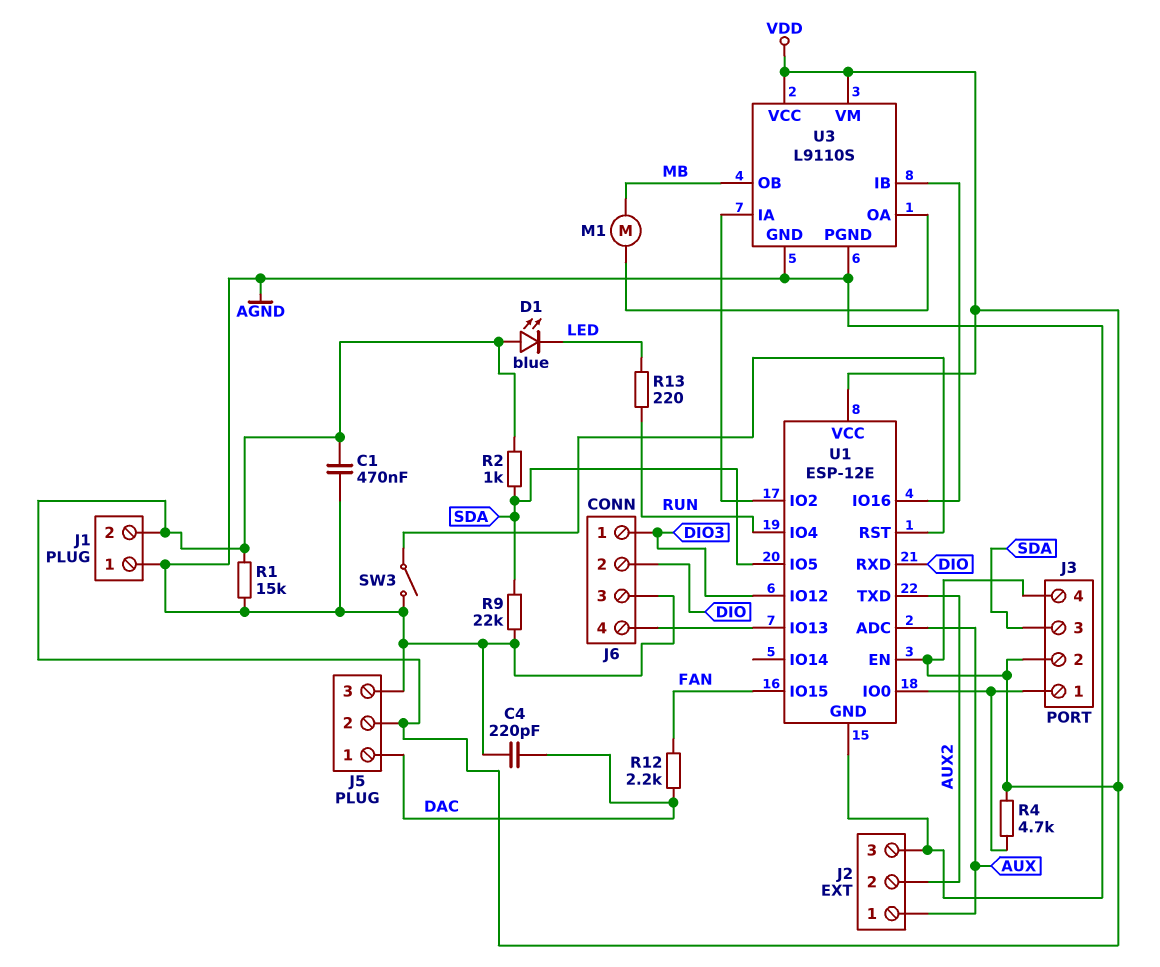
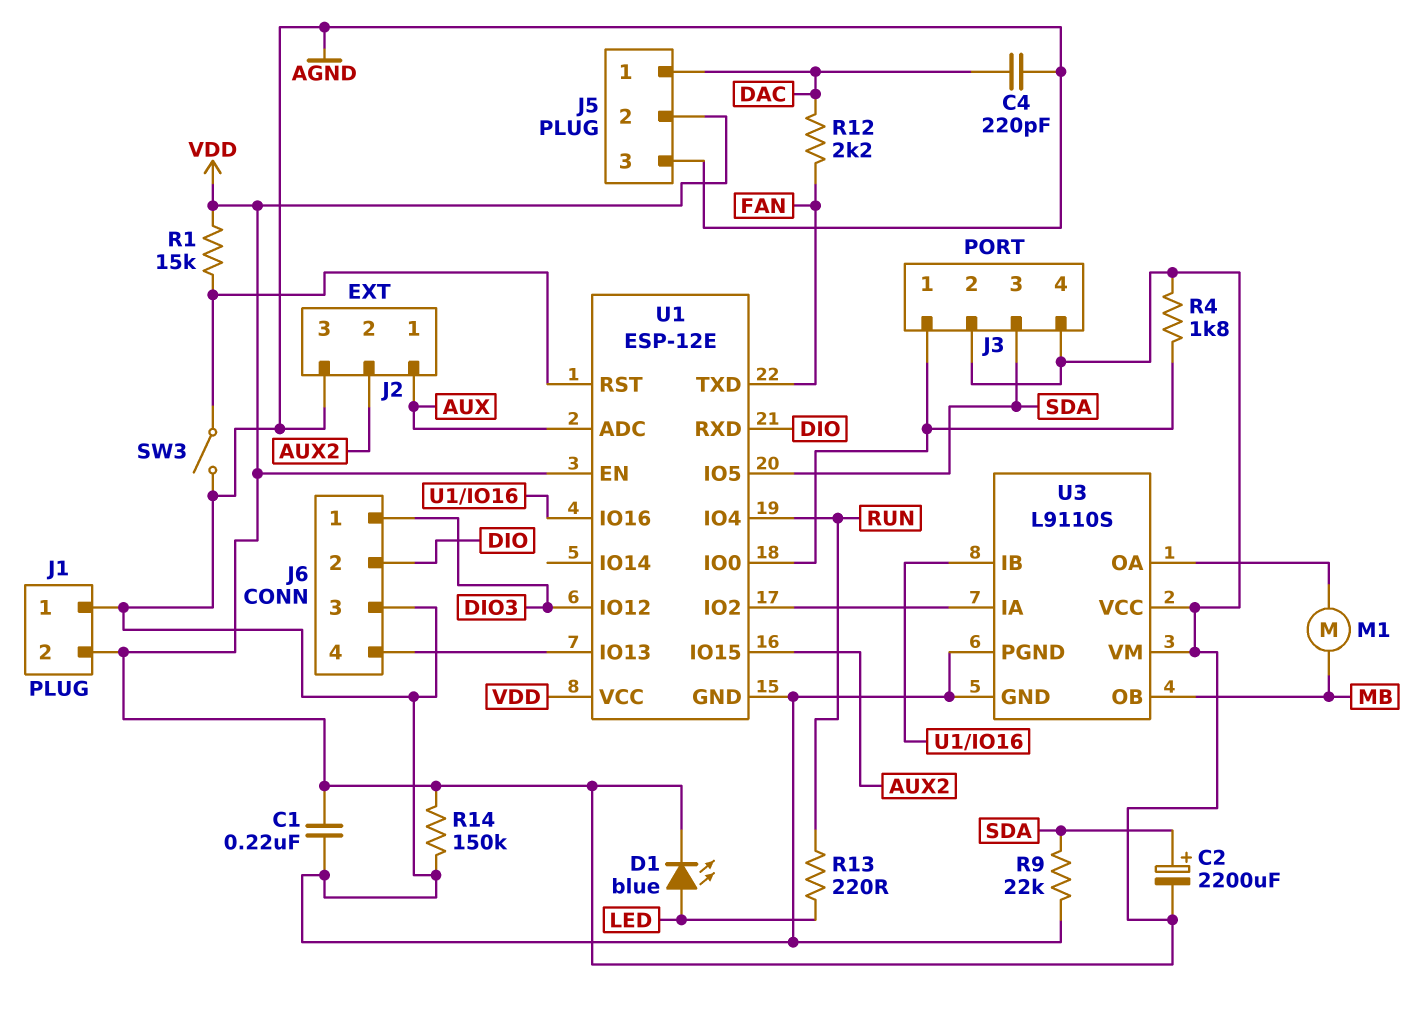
C1: 470nF (AGND, VDD) -> 220nF (AGND, VDD)
C2: none -> 2200uF (plus SDA, minus VDD)
D1: LED blue (A VDD, K LED) -> LED blue (A LED, K VDD)
R1: 15k (AGND, VDD) -> 15k (U1/RST, VDD)
R2: 1k (SDA, VDD) -> none
R4: 4.7k (J3/1, VDD) -> 1.8k (J3/1, VDD)
R14: none -> 150k (AGND, VDD)
U1 pin IO15: FAN -> AUX2
U1 pin TXD: AUX2 -> FAN

